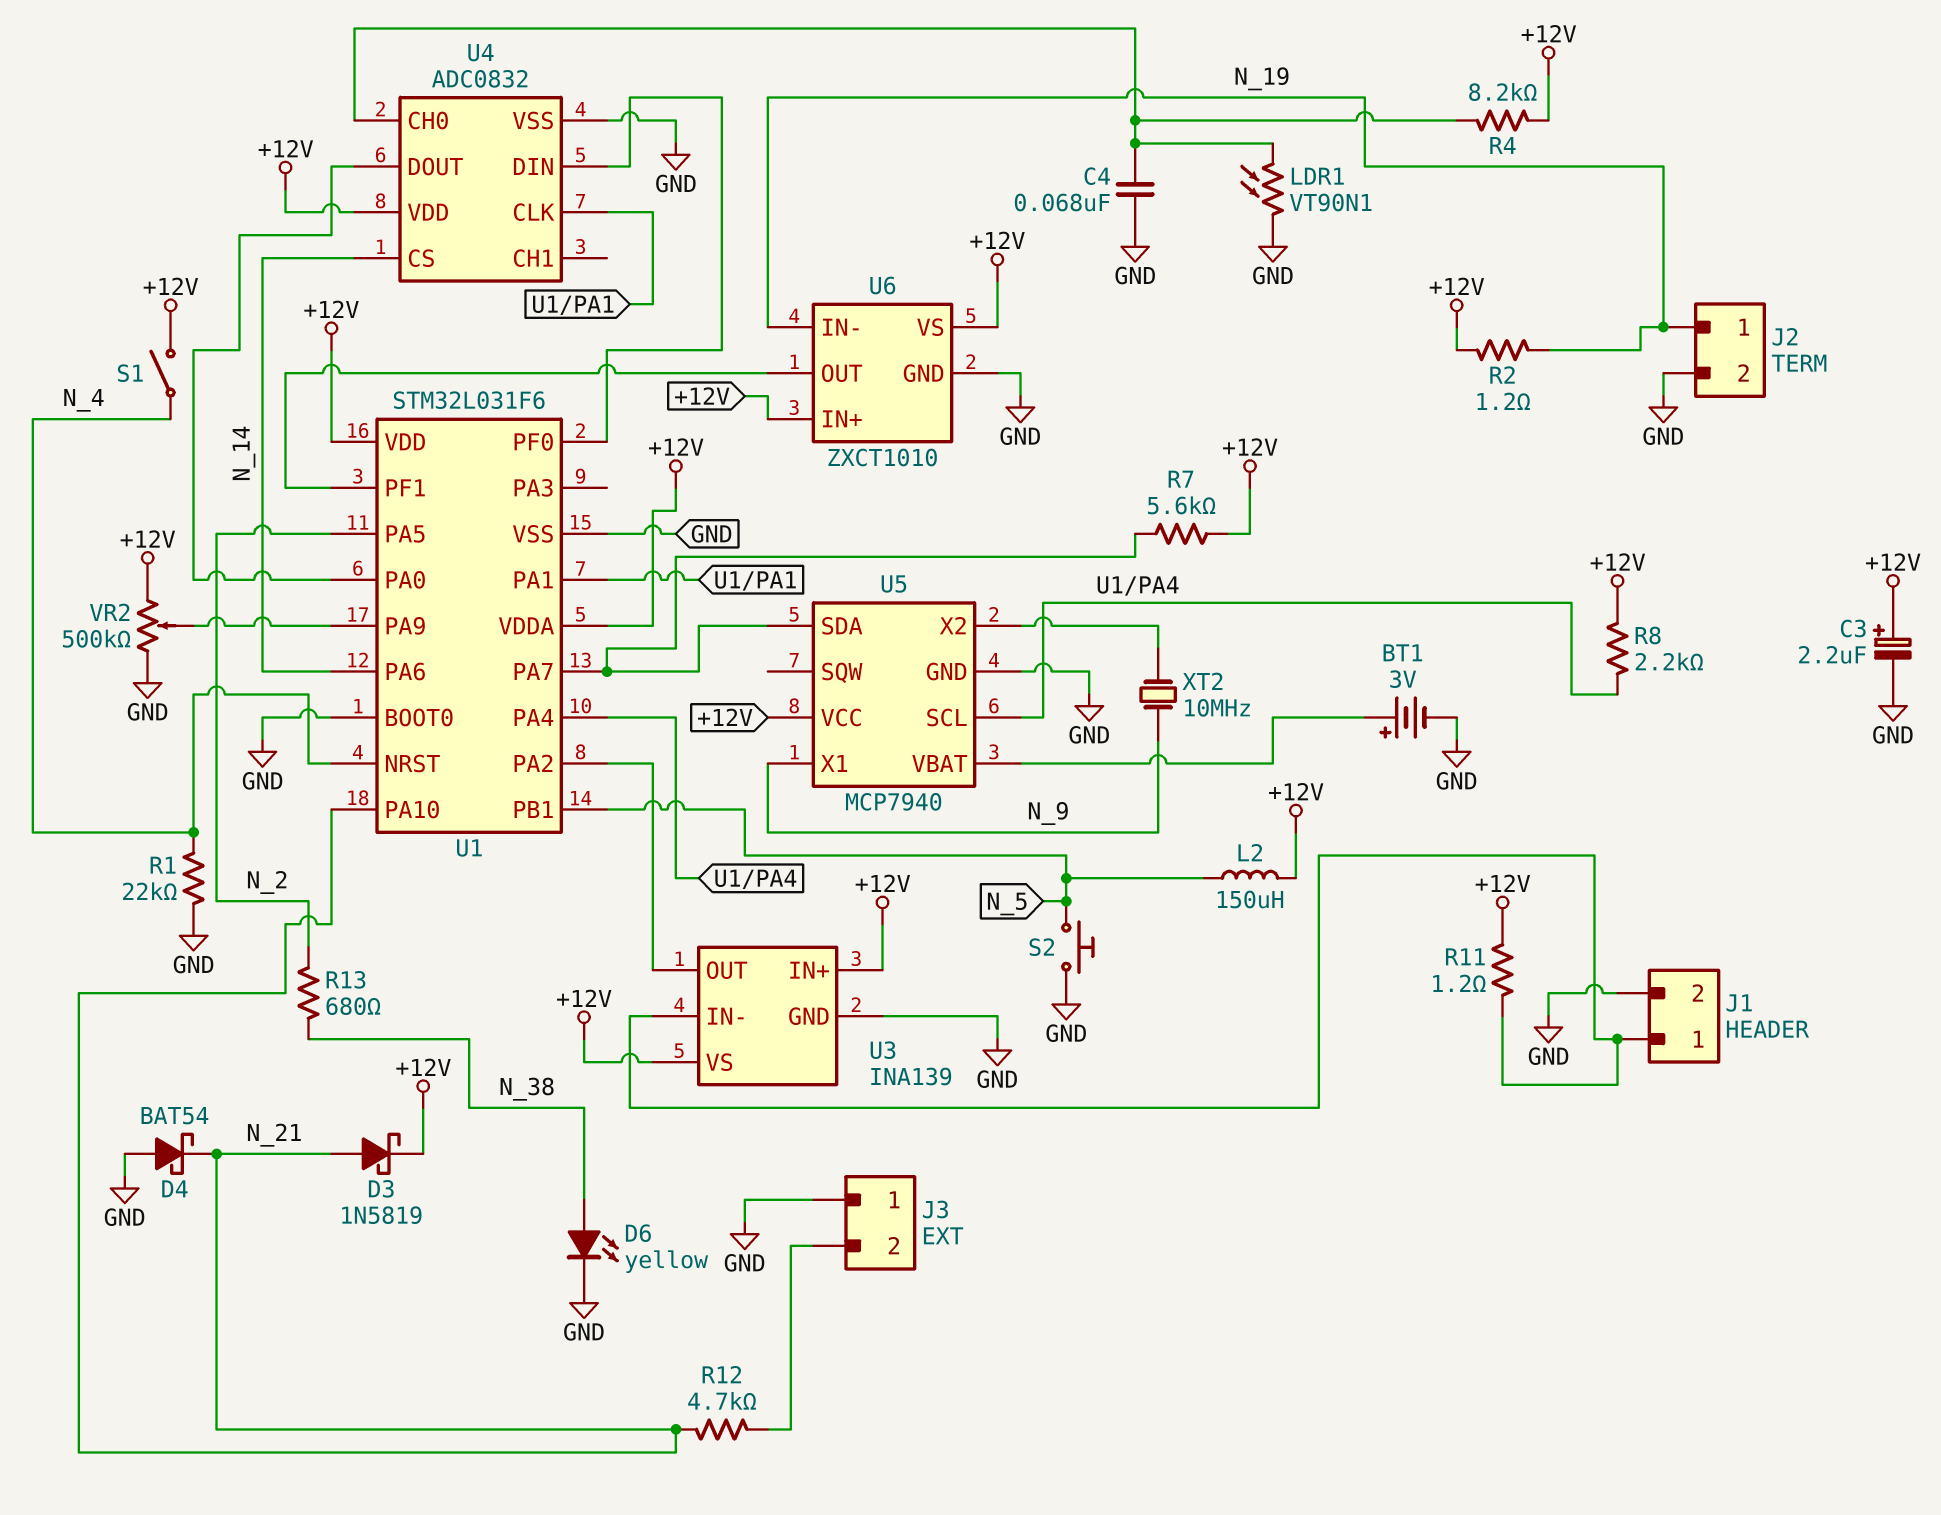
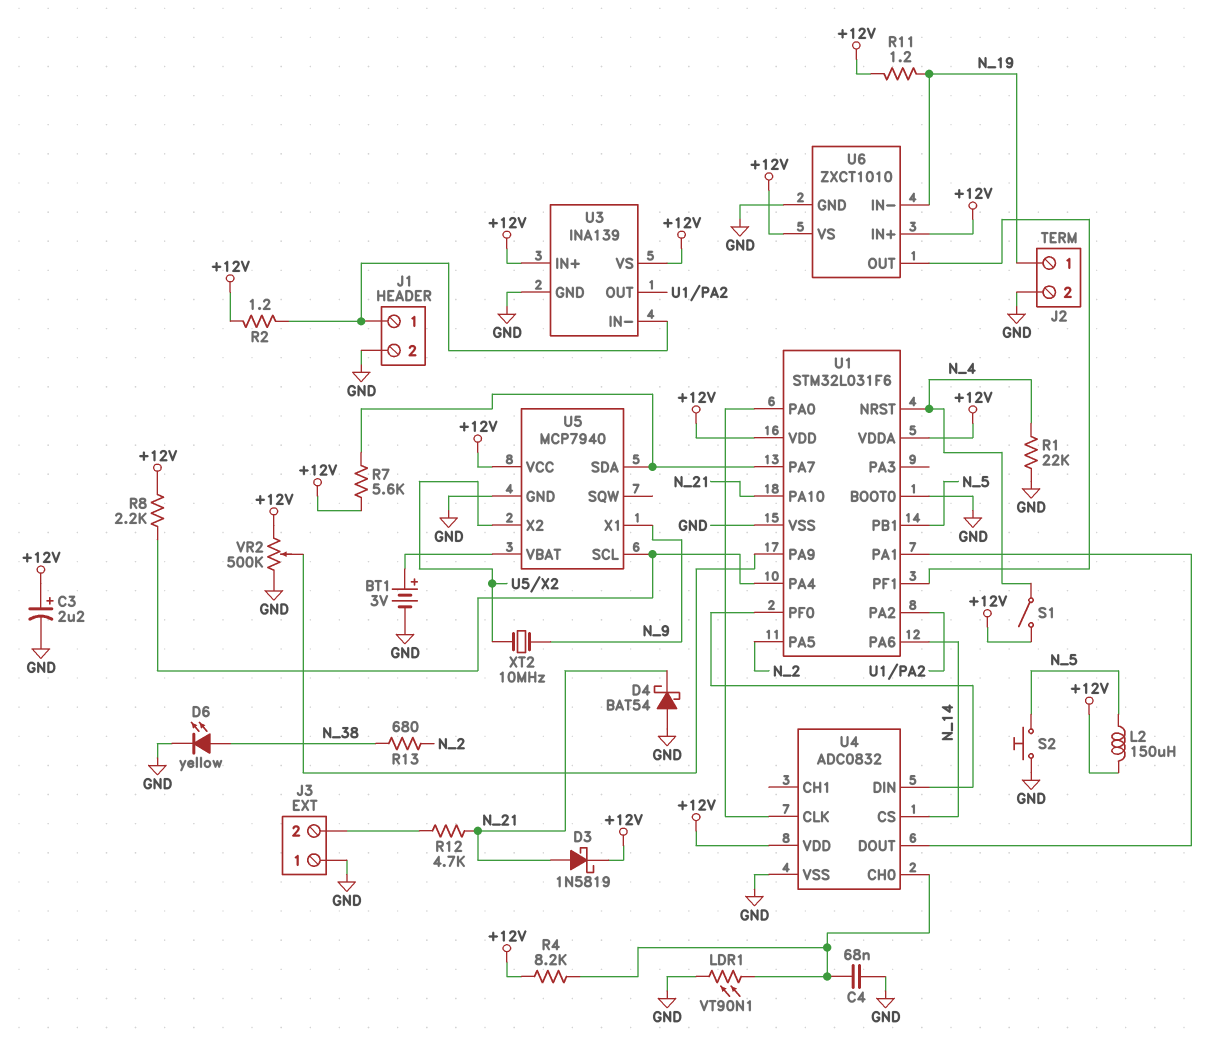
R2: 1.2 (+12V, N_19) -> 1.2 (+12V, J1/1)
R11: 1.2 (+12V, J1/1) -> 1.2 (+12V, N_19)
U4 pin CLK: U1/PA1 -> U1/PA0
U4 pin DOUT: U1/PA0 -> U1/PA1

